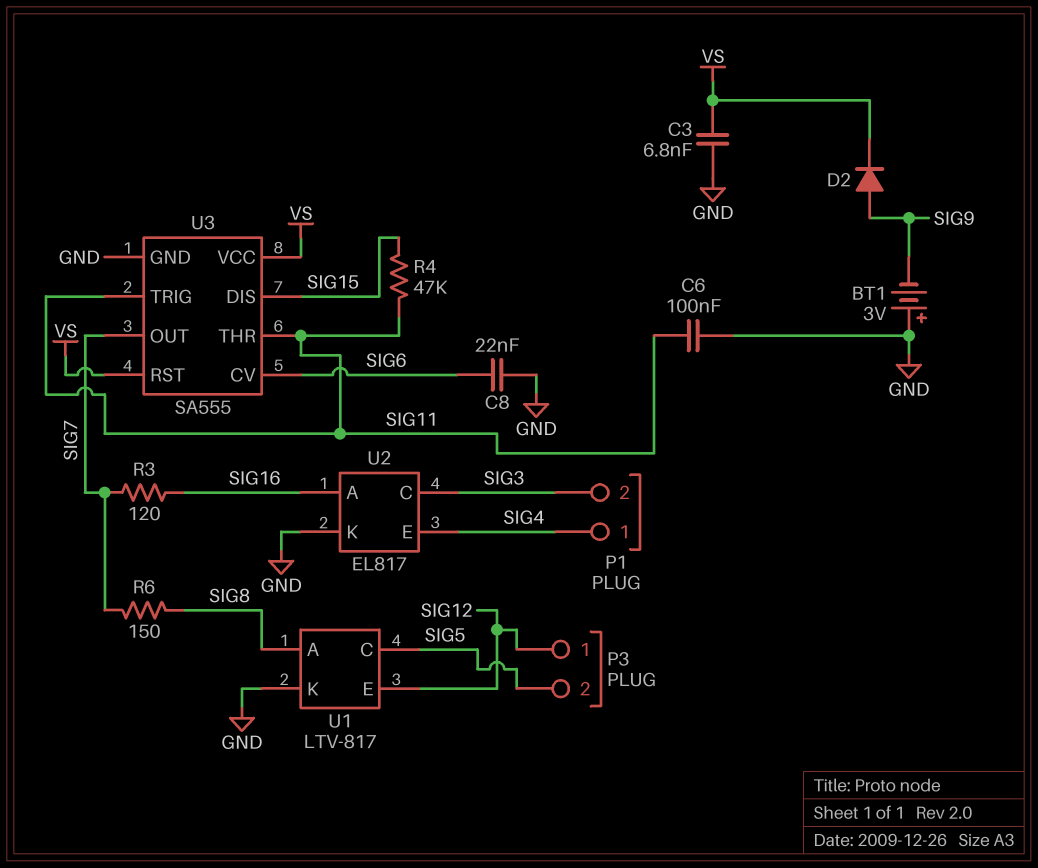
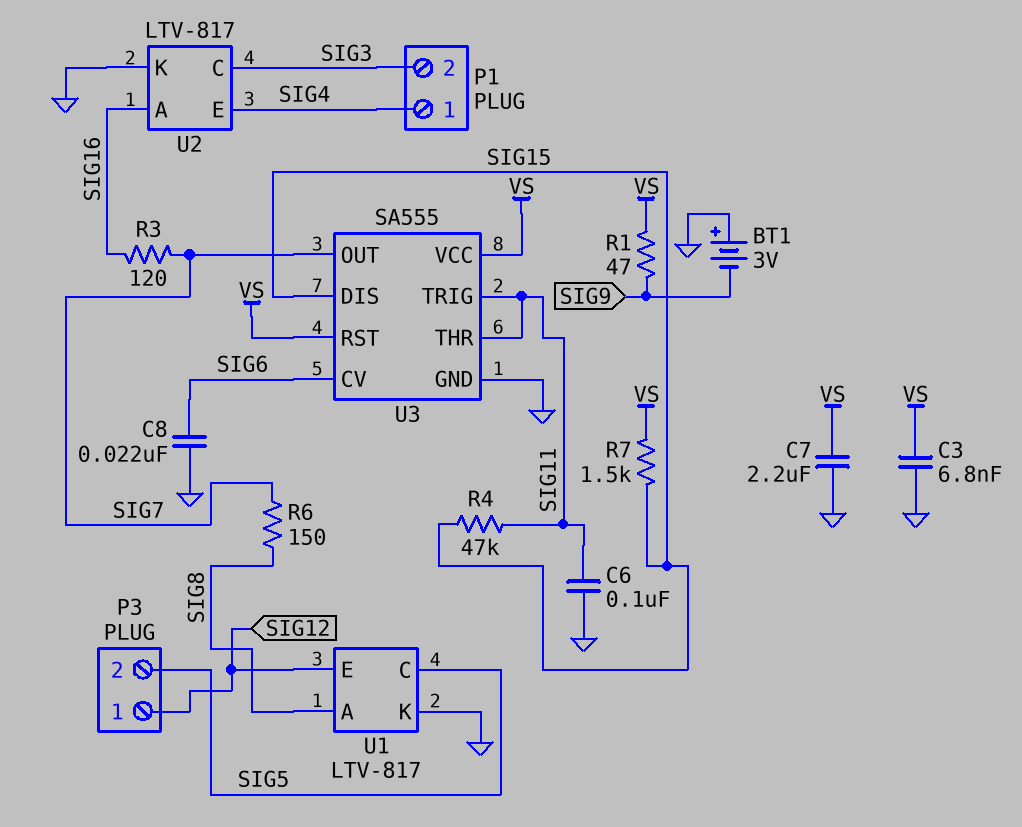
C7: none -> 2.2uF (GND, VS)
D2: diode (A SIG9, K VS) -> none
R1: none -> 47 (SIG9, VS)
R7: none -> 1.5k (SIG15, VS)
U2: EL817 -> LTV-817

